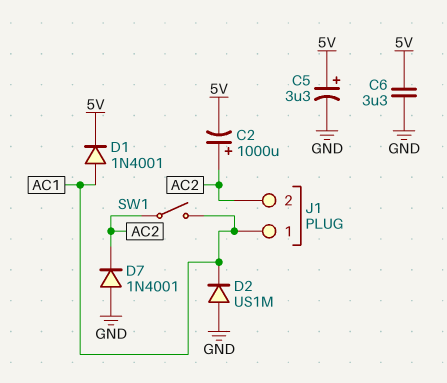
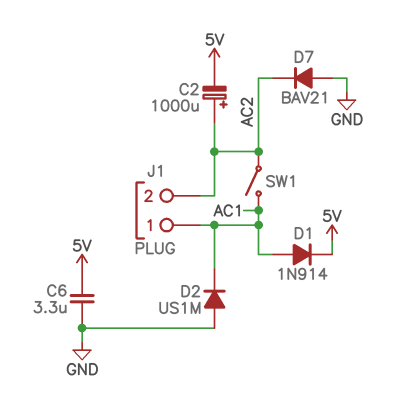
C5: 3.3uF (plus 5V, minus GND) -> none
D1: diode 1N4001 (A AC1, K 5V) -> diode 1N914 (A AC1, K 5V)
D7: diode 1N4001 (A GND, K AC2) -> diode BAV21 (A GND, K AC2)

